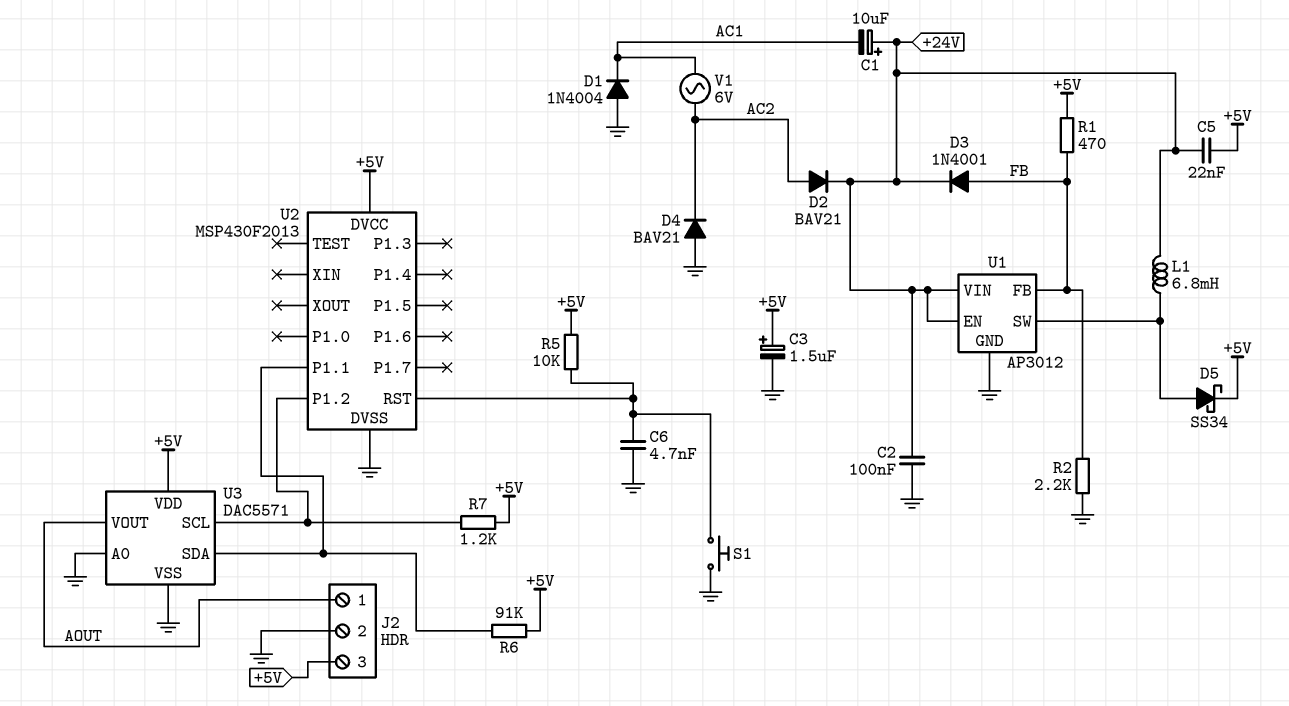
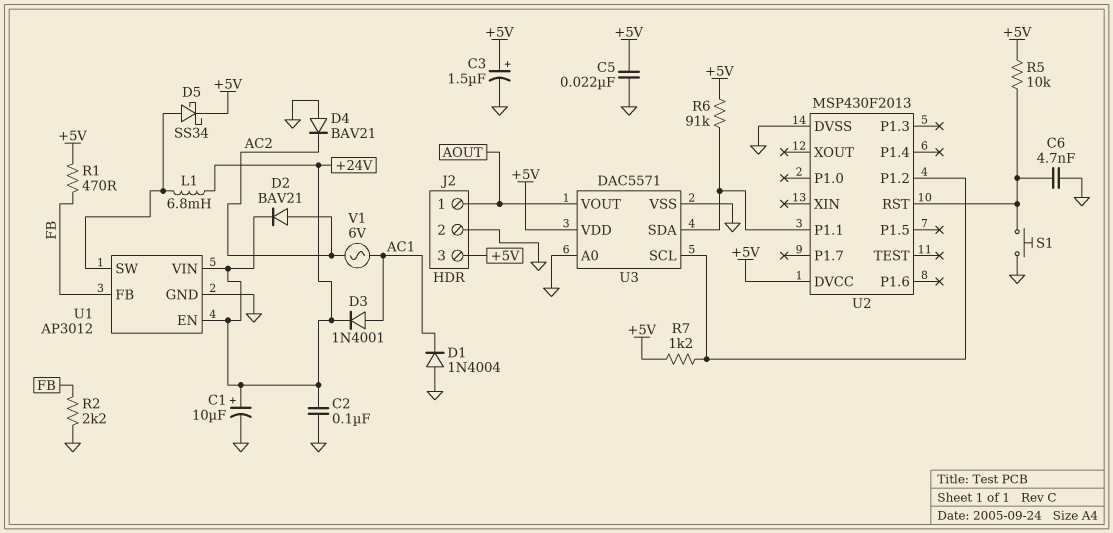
C1: 10uF (plus +24V, minus AC1) -> 10uF (plus +24V, minus GND)
C5: 22nF (+5V, +24V) -> 22nF (+5V, GND)
D3: diode 1N4001 (A FB, K +24V) -> diode 1N4001 (A AC1, K +24V)

